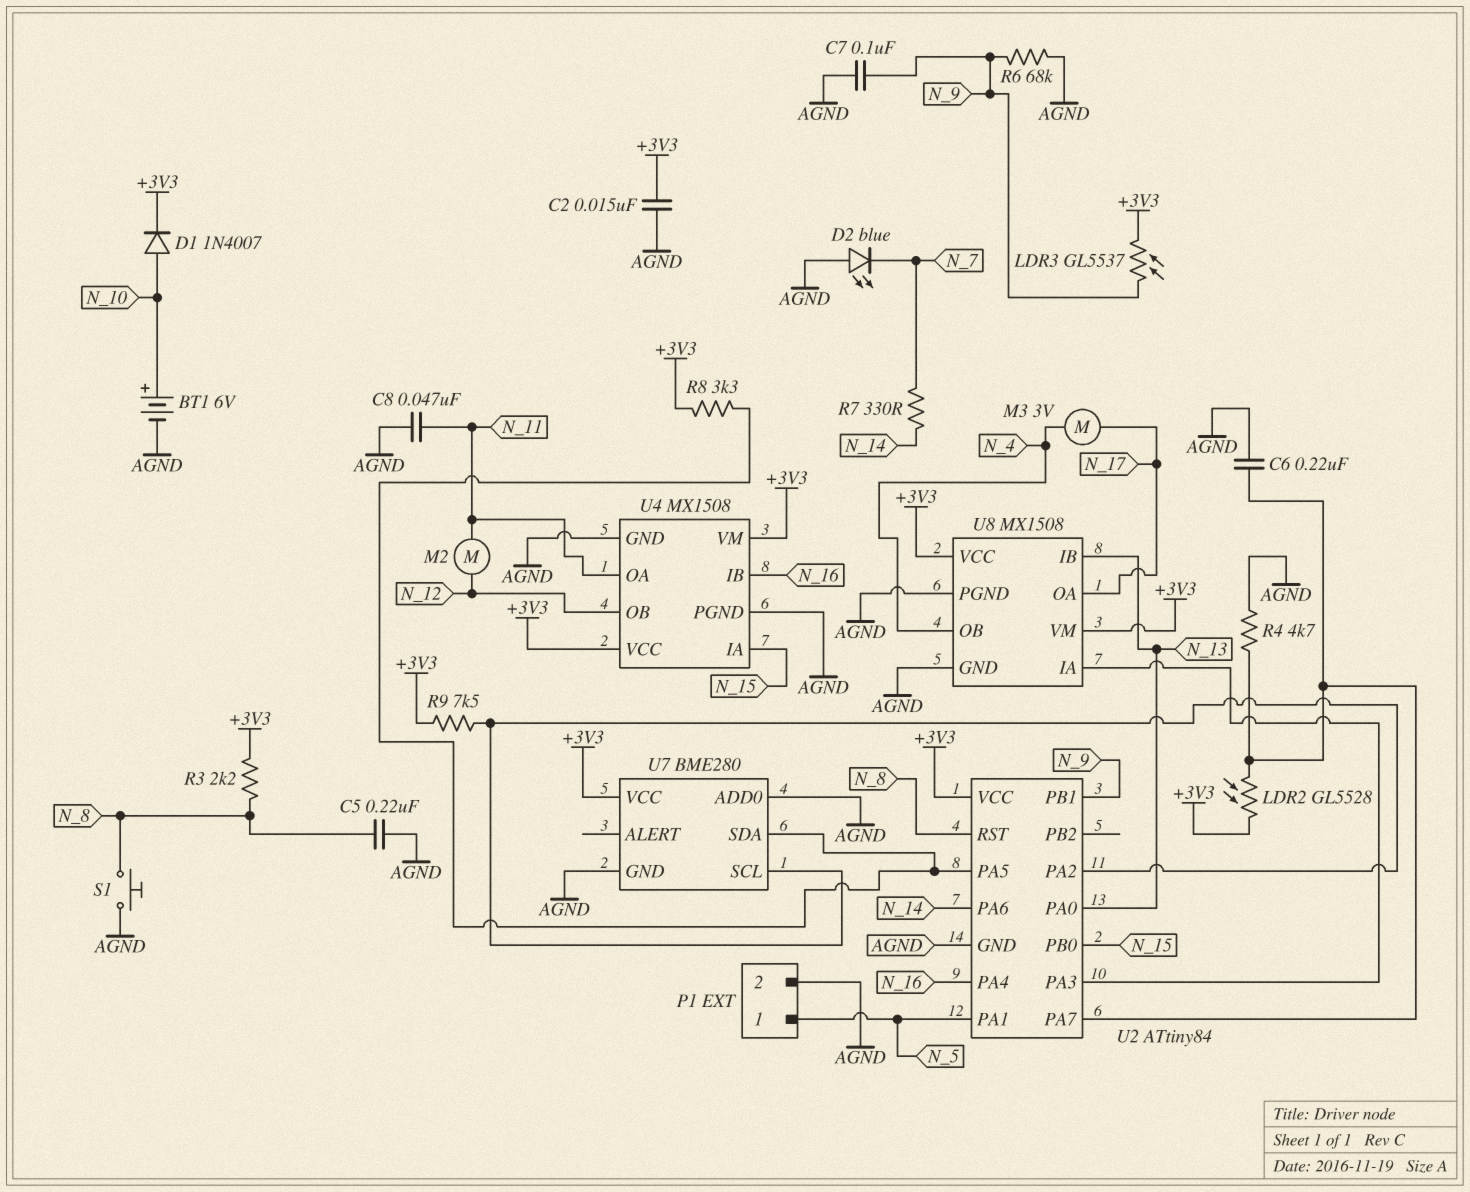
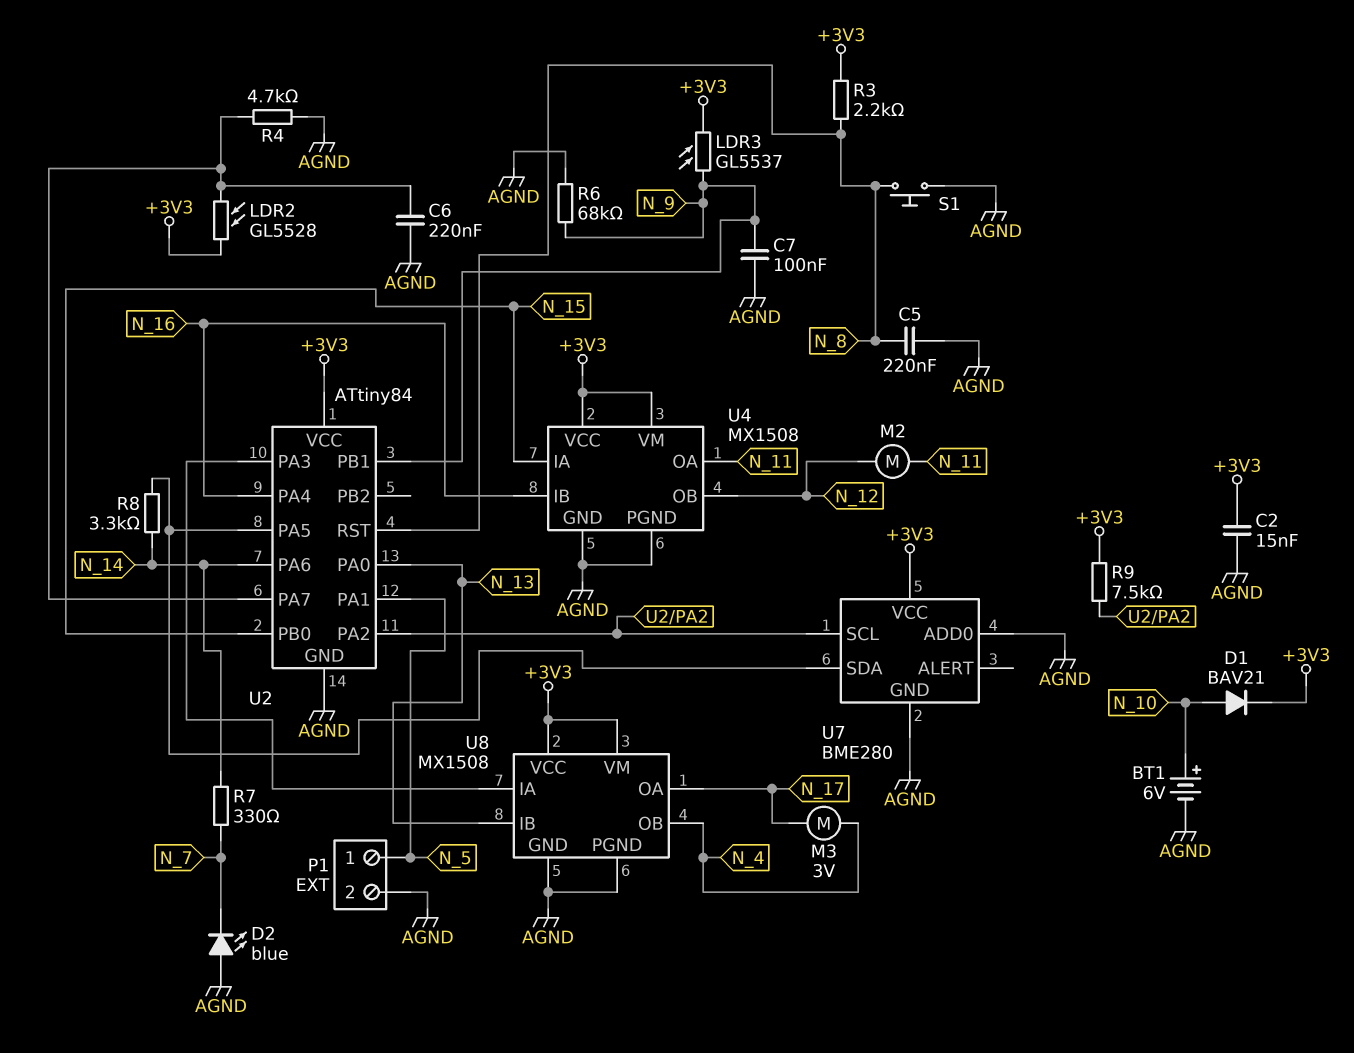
C8: 47nF (AGND, N_11) -> none
D1: diode 1N4007 (A N_10, K +3V3) -> diode BAV21 (A N_10, K +3V3)
R8: 3.3k (+3V3, U2/PA5) -> 3.3k (N_14, U2/PA5)

